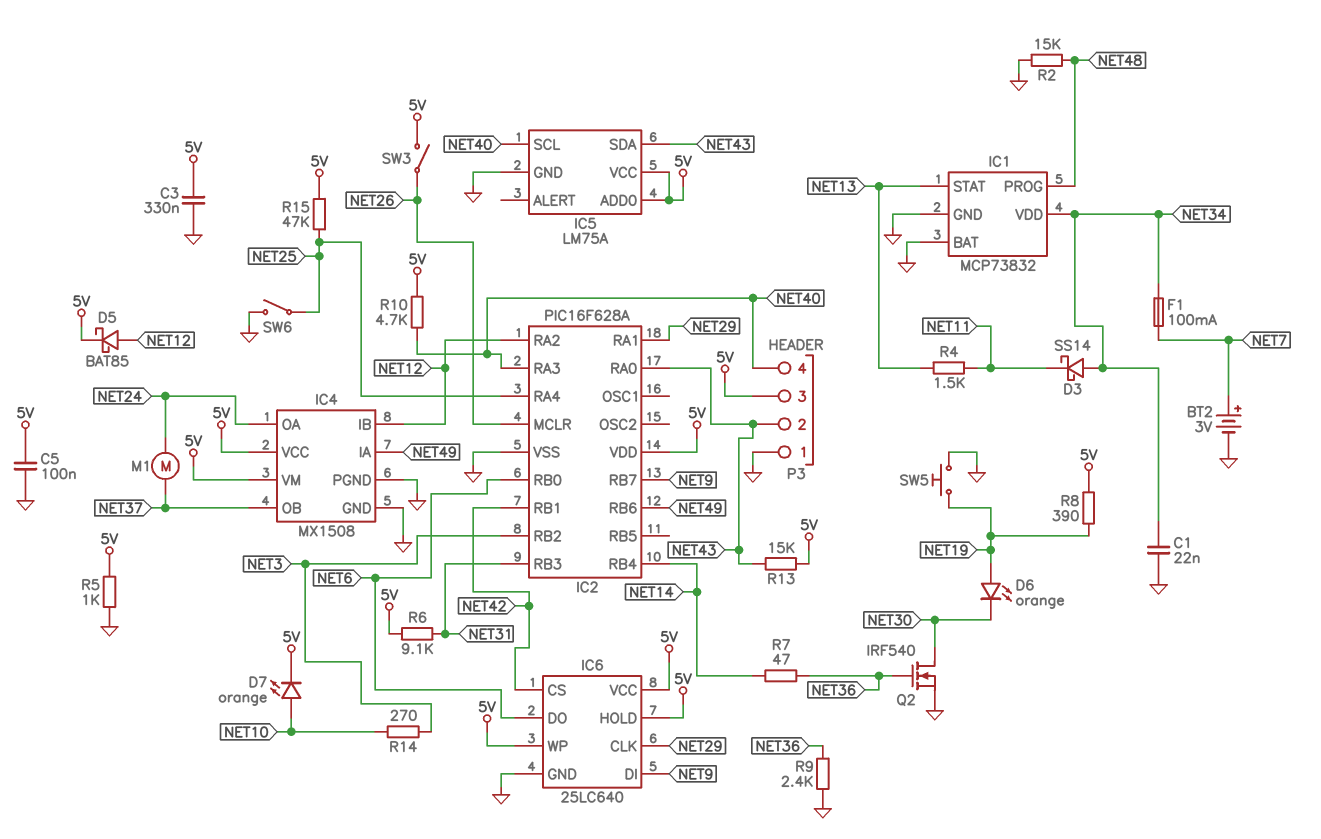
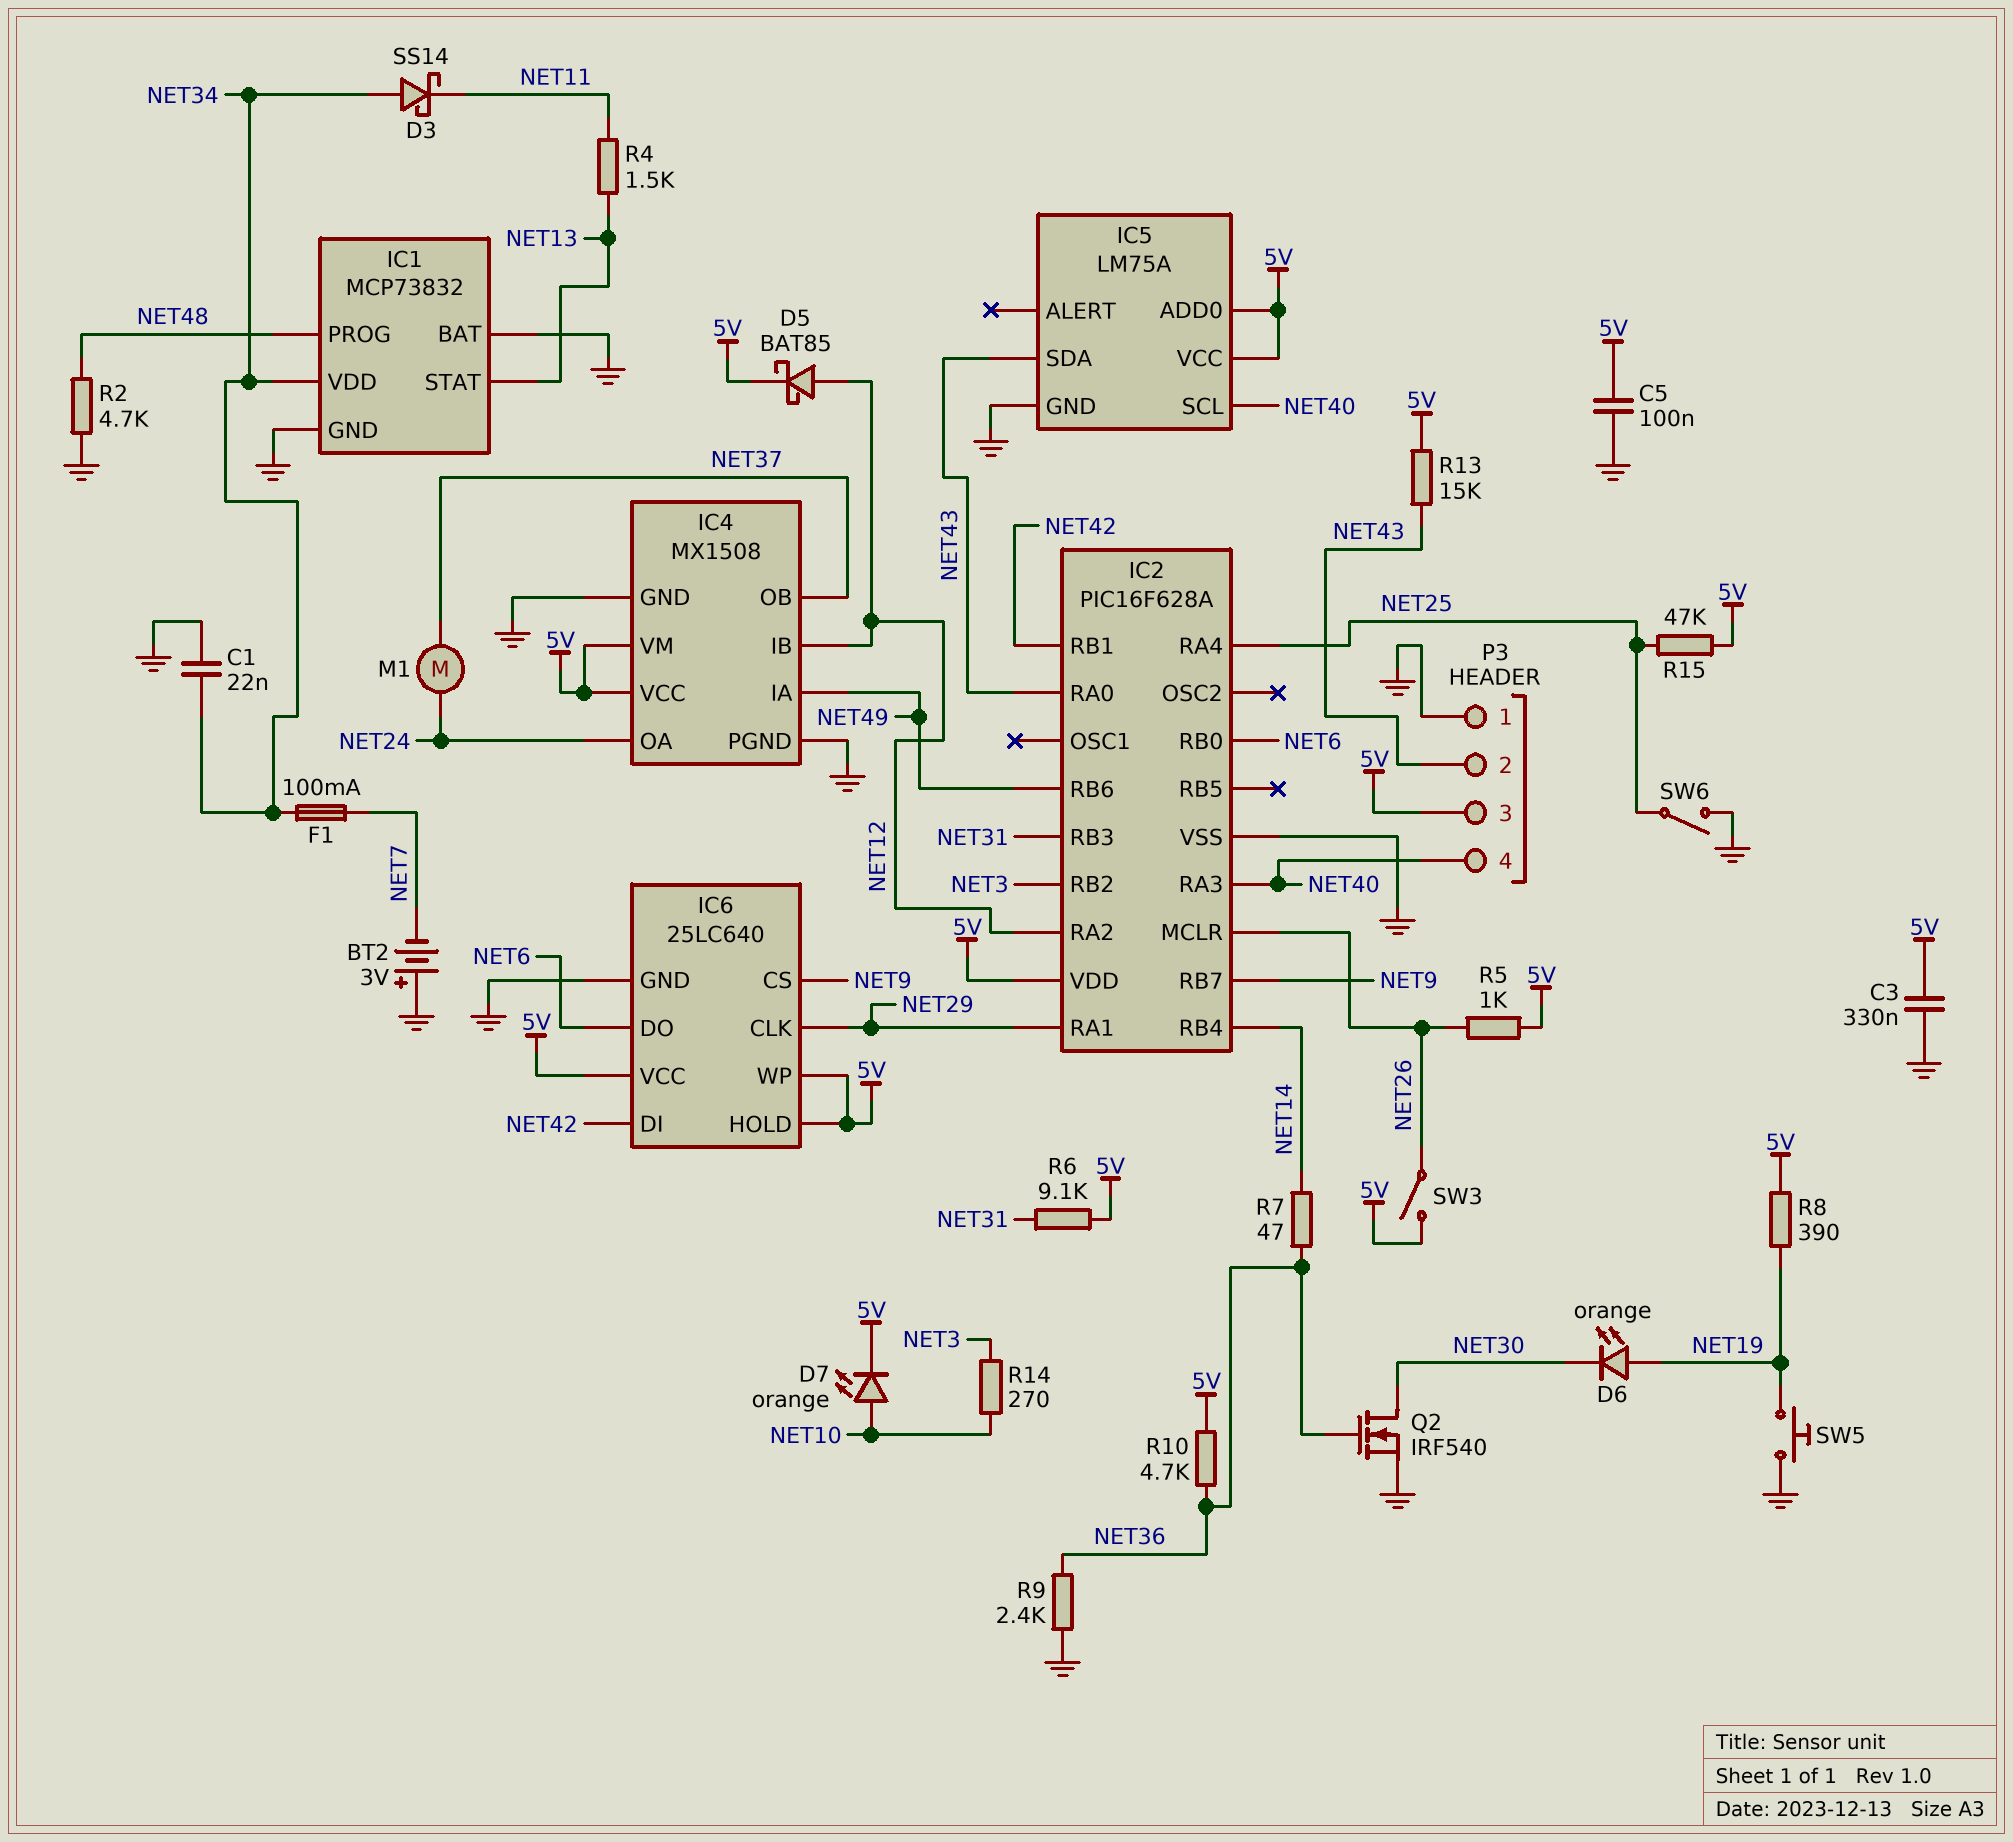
BT2: 3V (plus NET7, minus GND) -> 3V (plus GND, minus NET7)
IC6 pin CS: NET42 -> NET9
IC6 pin DI: NET9 -> NET42
R2: 15k (GND, NET48) -> 4.7k (GND, NET48)
R5: 1k (5V, GND) -> 1k (5V, NET26)
R10: 4.7k (5V, NET40) -> 4.7k (5V, NET36)

